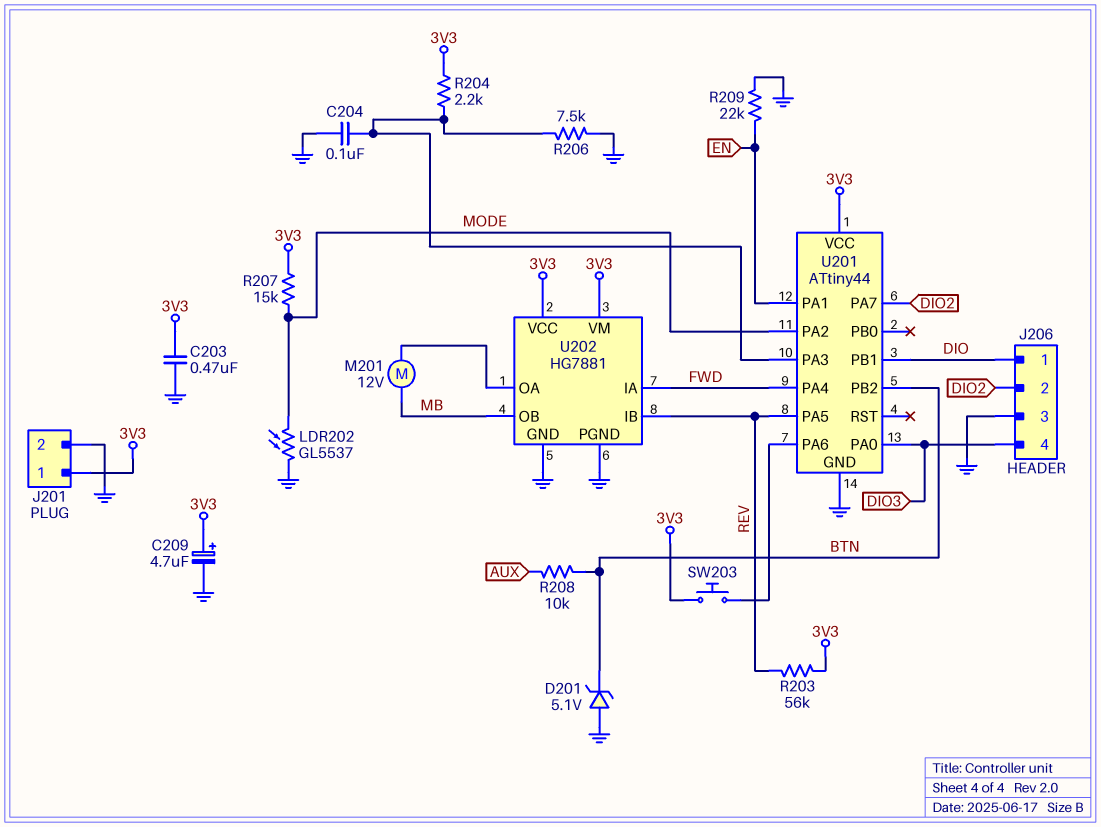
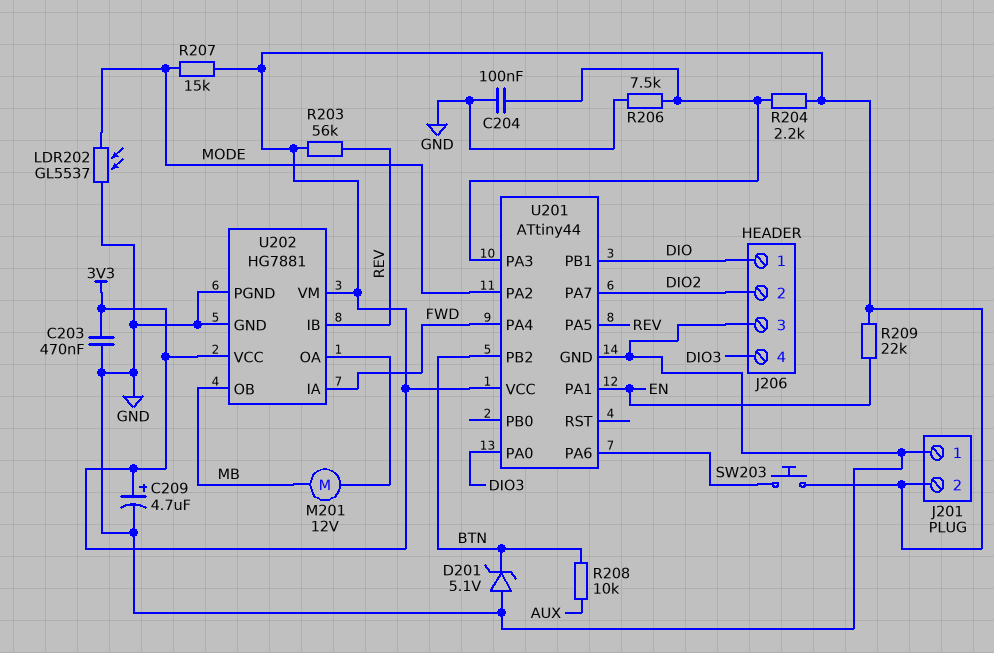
J201 pin 1: 3V3 -> GND
J201 pin 2: GND -> 3V3
R209: 22k (EN, GND) -> 22k (3V3, EN)

